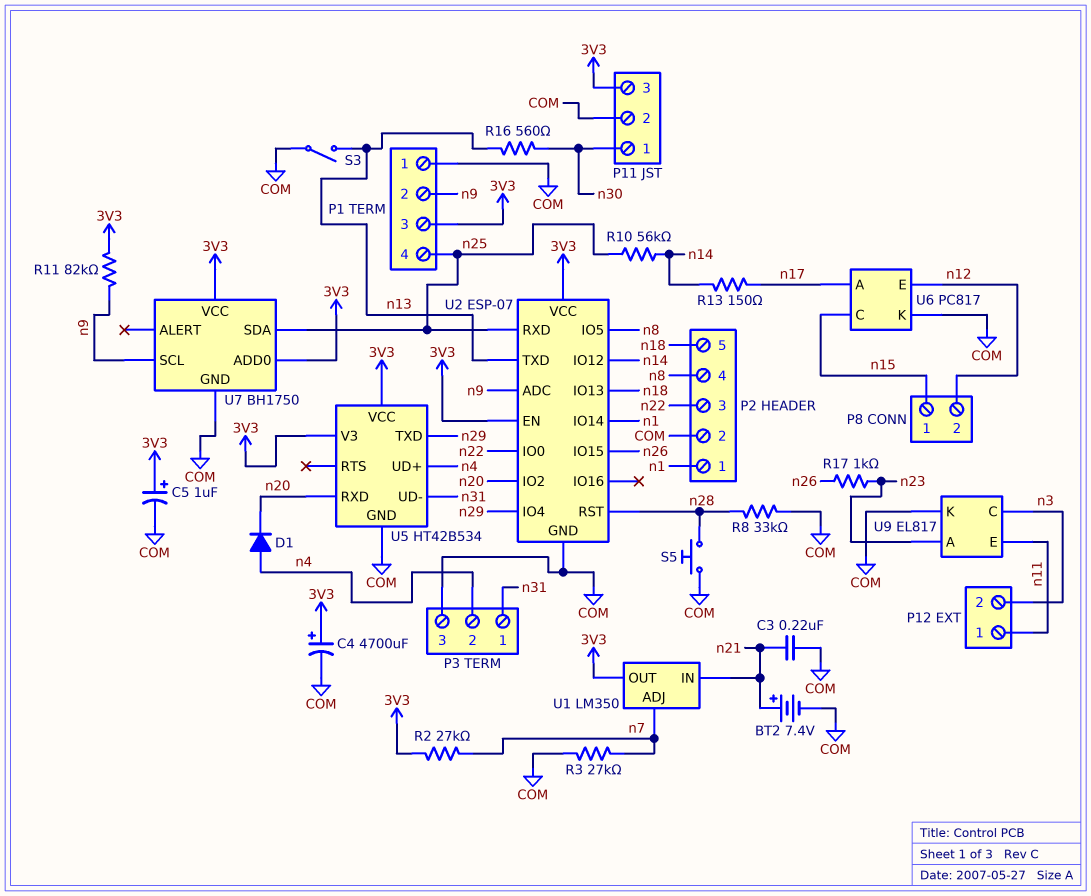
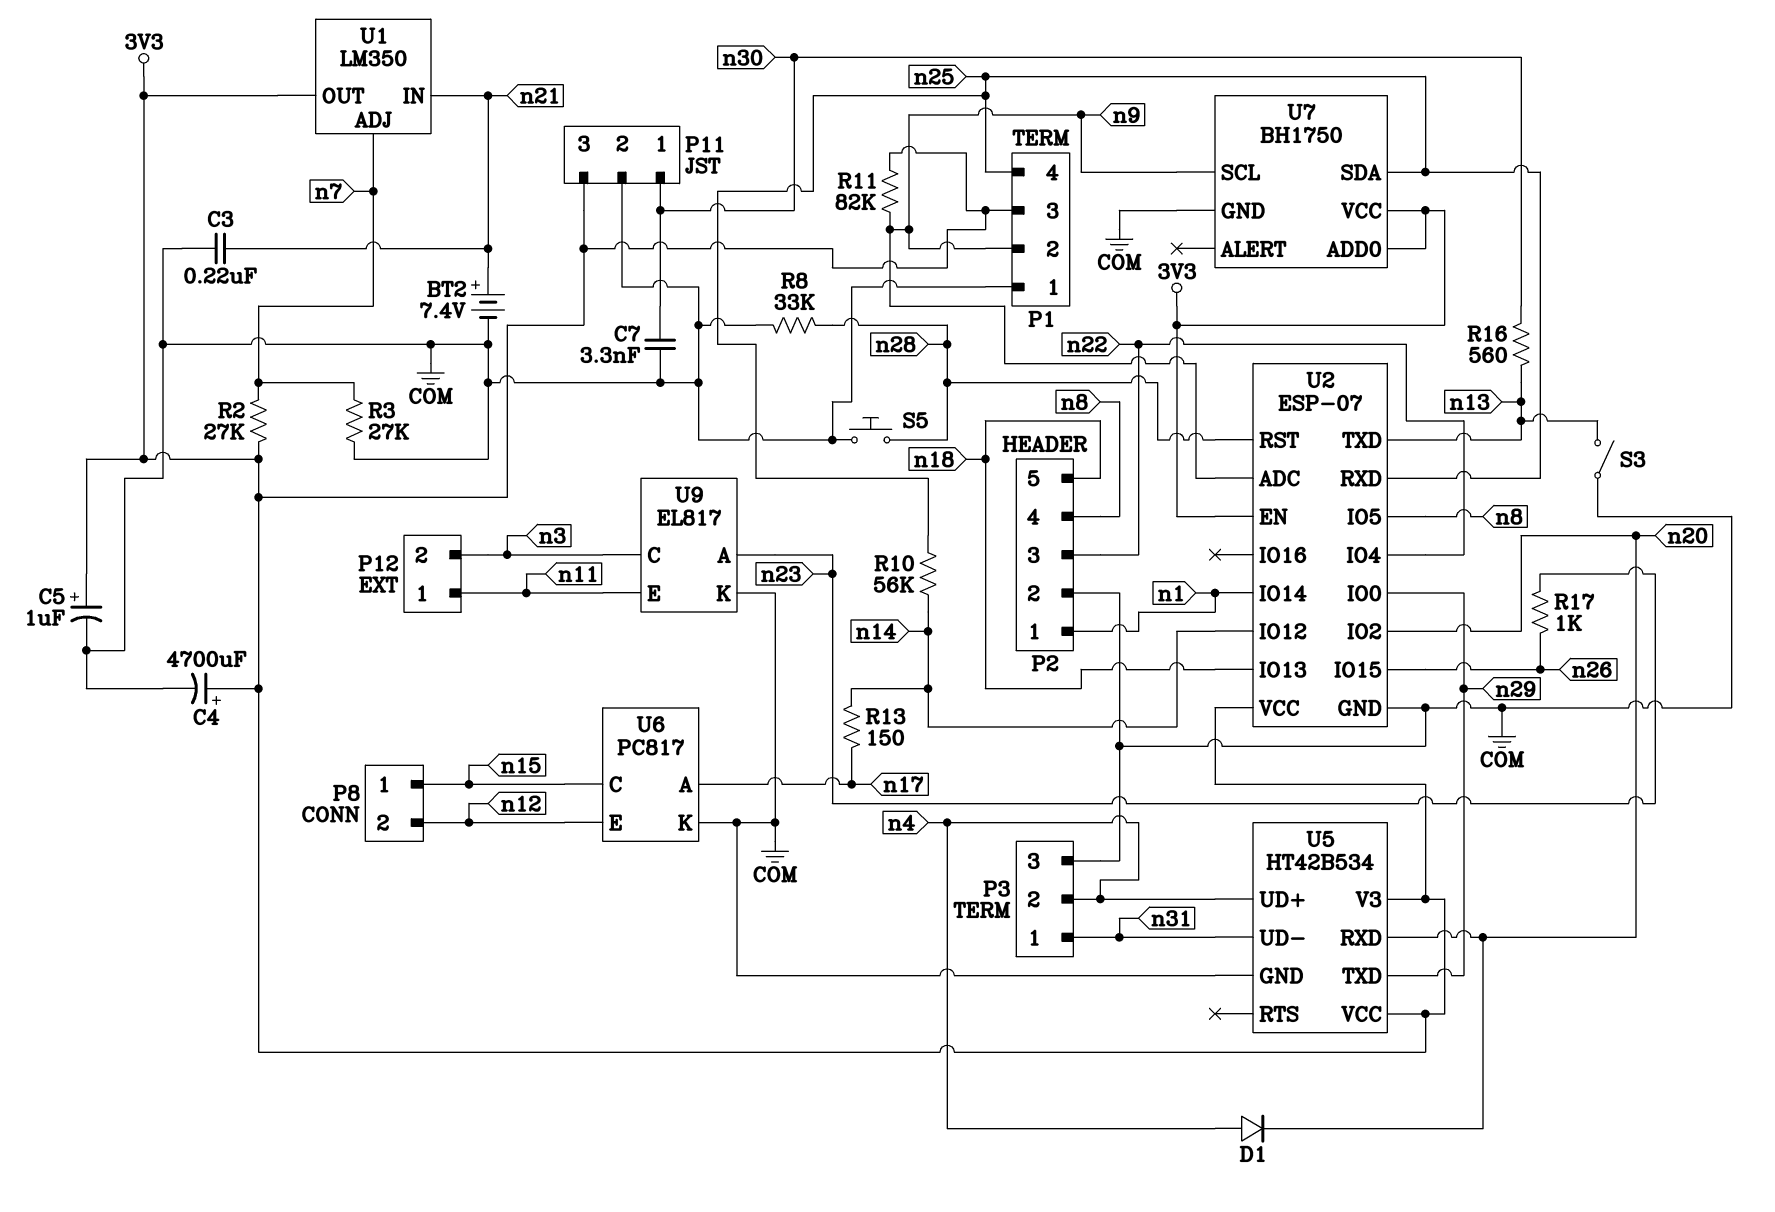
C7: none -> 3.3nF (COM, n30)
U2 pin IO0: n22 -> n29
U2 pin IO4: n29 -> n22

